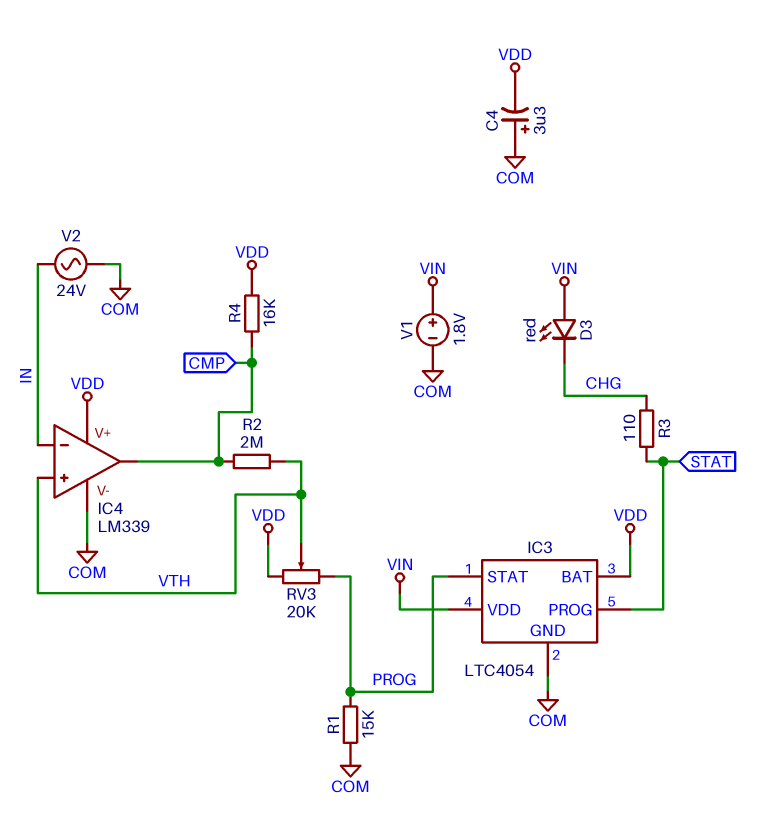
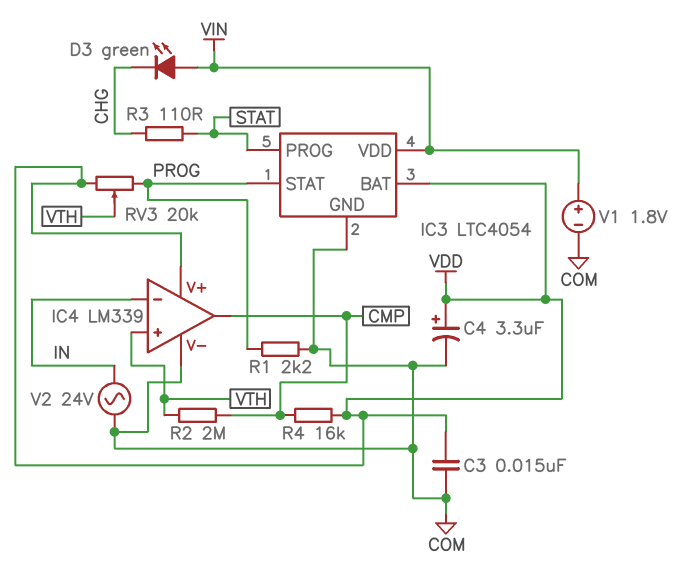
C3: none -> 15nF (COM, VDD)
C4: 3.3uF (plus COM, minus VDD) -> 3.3uF (plus VDD, minus COM)
D3: LED red (A VIN, K CHG) -> LED green (A VIN, K CHG)
R1: 15k (COM, PROG) -> 2.2k (COM, PROG)

